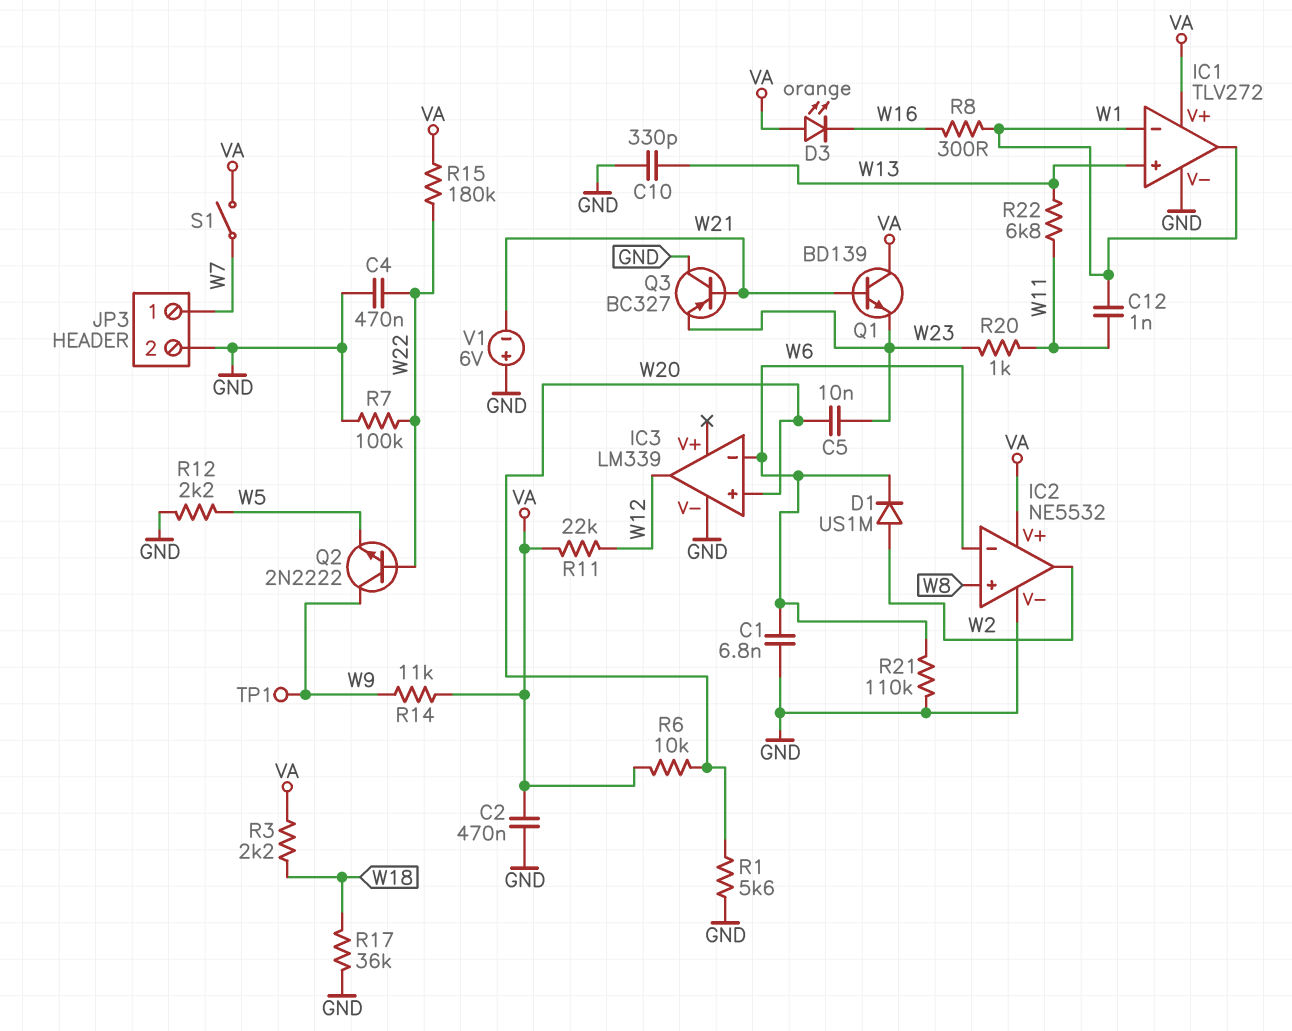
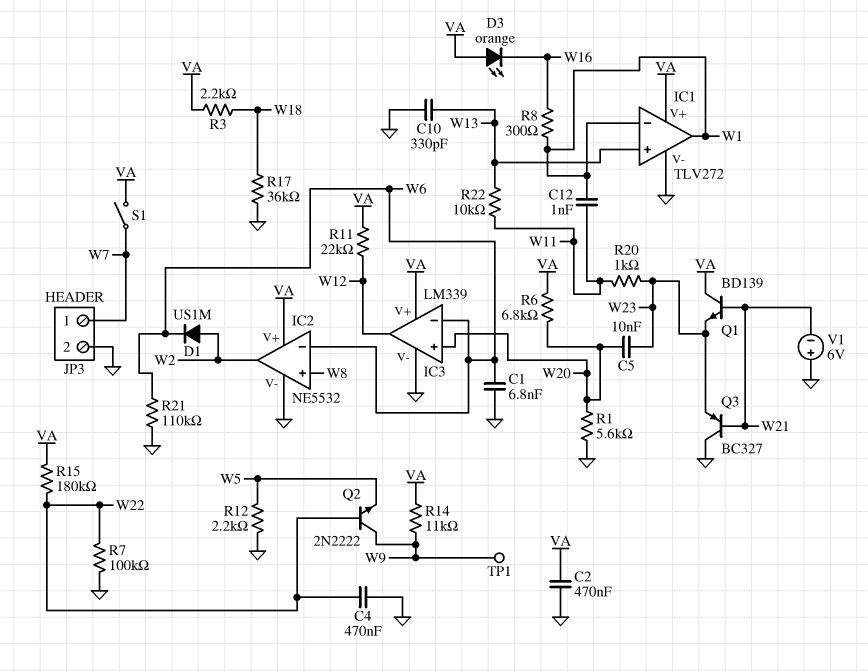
IC3 pin V+: none -> VA
R6: 10k (VA, W20) -> 6.8k (VA, W20)
R22: 6.8k (W11, W13) -> 10k (W11, W13)

